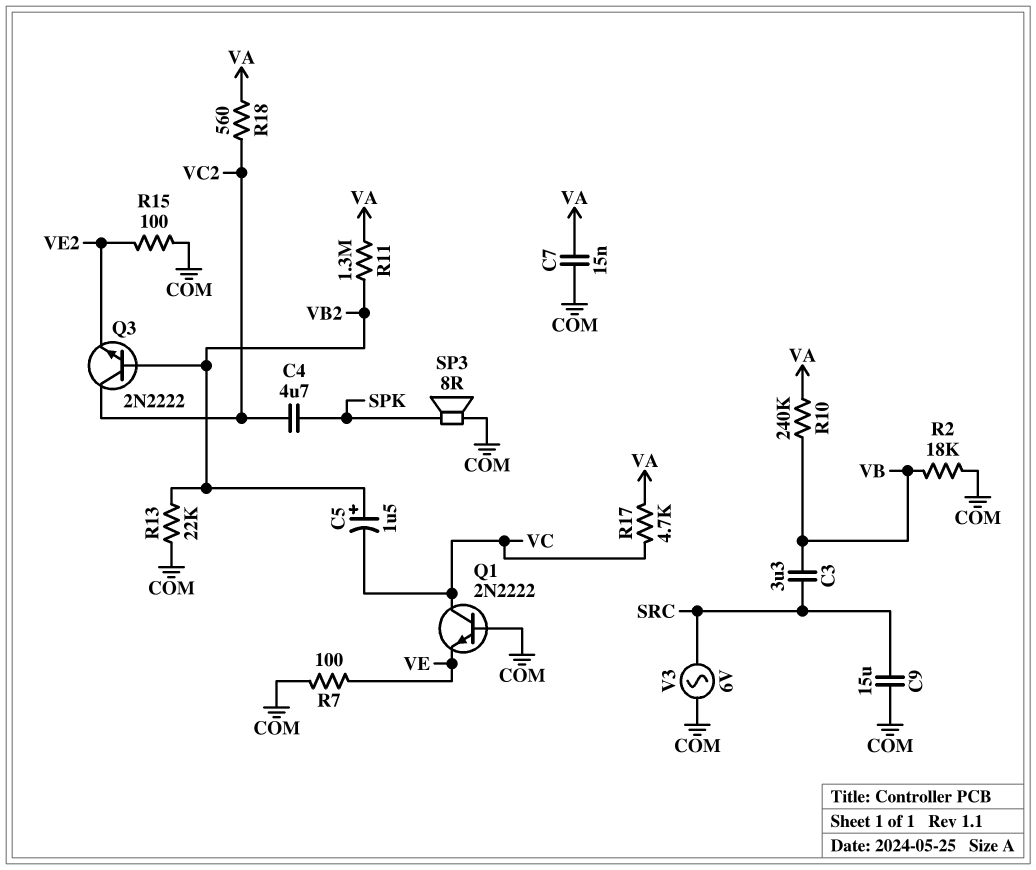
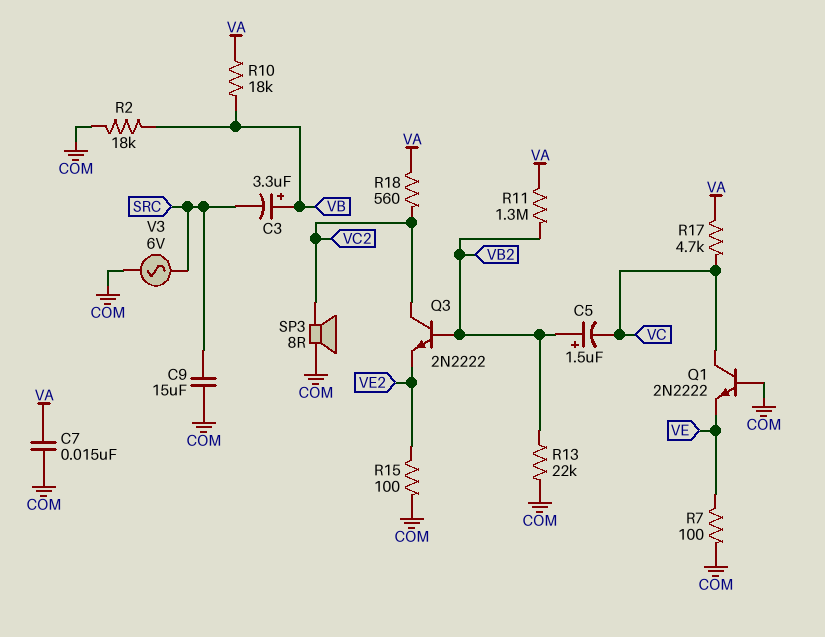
C3: 3.3uF (SRC, VB) -> 3.3uF (plus VB, minus SRC)
C4: 4.7uF (SPK, VC2) -> none
R10: 240k (VA, VB) -> 18k (VA, VB)
SP3: speaker 8R (COM, SPK) -> speaker 8R (COM, VC2)

